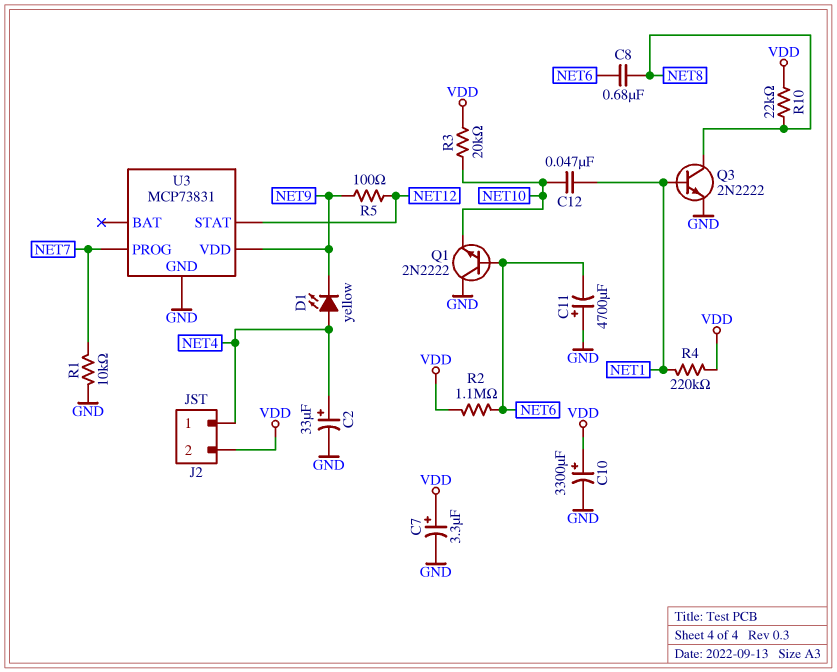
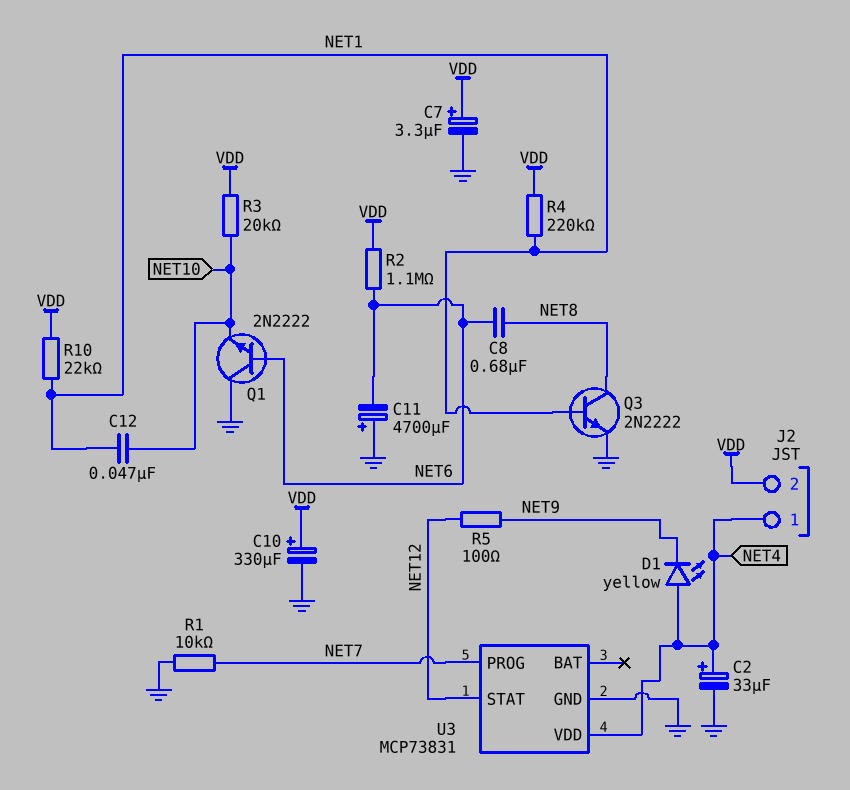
C10: 3300uF (plus VDD, minus GND) -> 330uF (plus VDD, minus GND)
R10: 22k (NET8, VDD) -> 22k (NET1, VDD)
U3 pin VDD: NET9 -> NET4

